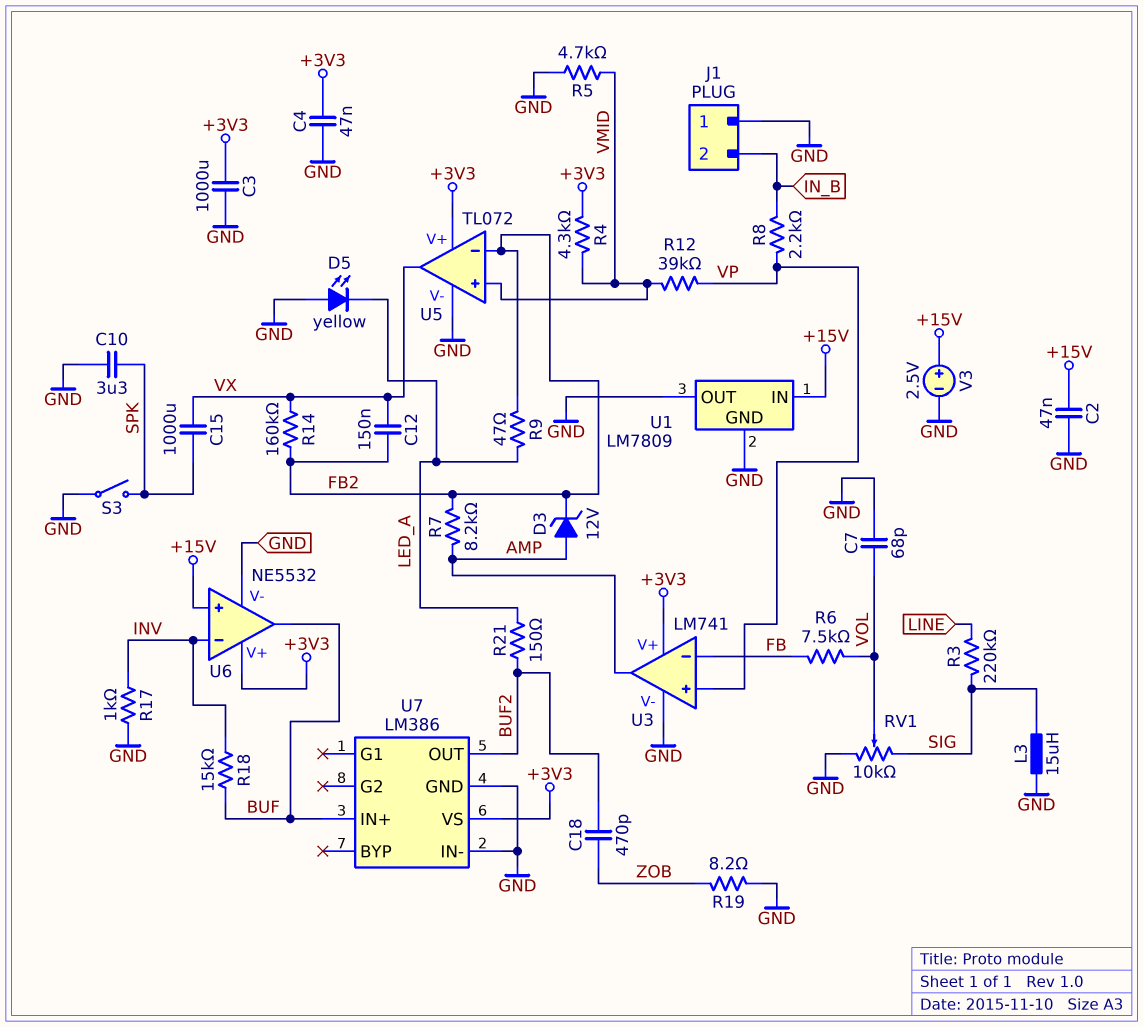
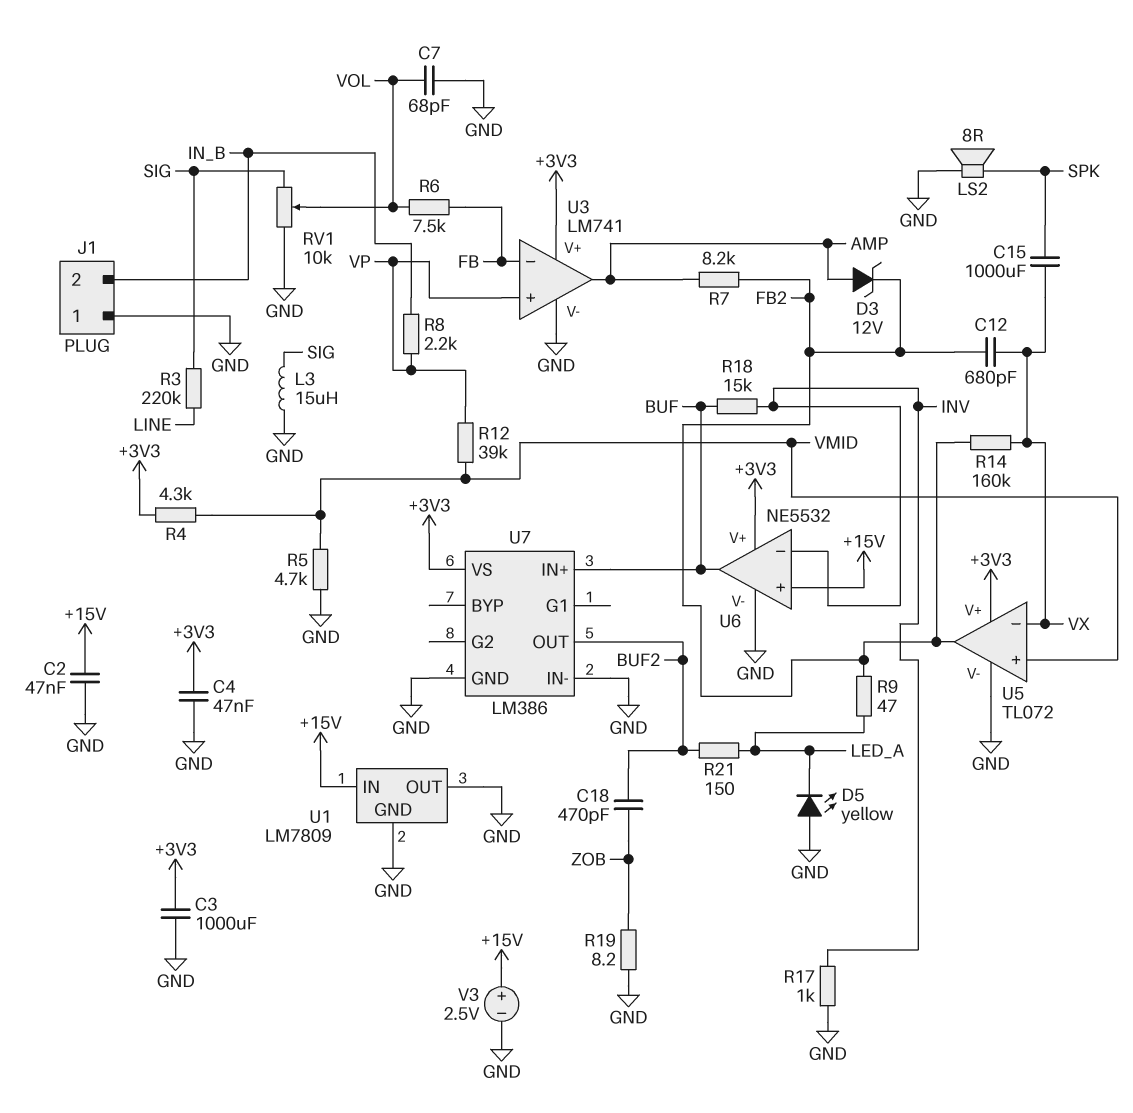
C10: 3.3uF (GND, SPK) -> none
C12: 150nF (FB2, VX) -> 680pF (FB2, VX)
LS2: none -> speaker 8R (GND, SPK)
S3: switch (GND, SPK) -> none
U5 pin in-: FB2 -> VX
U5 pin out: VX -> FB2

